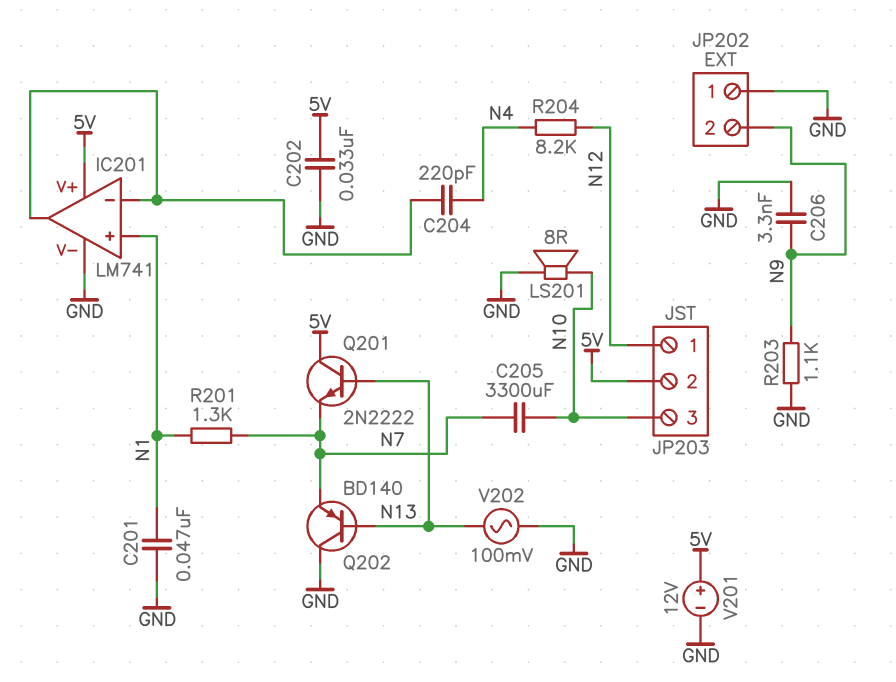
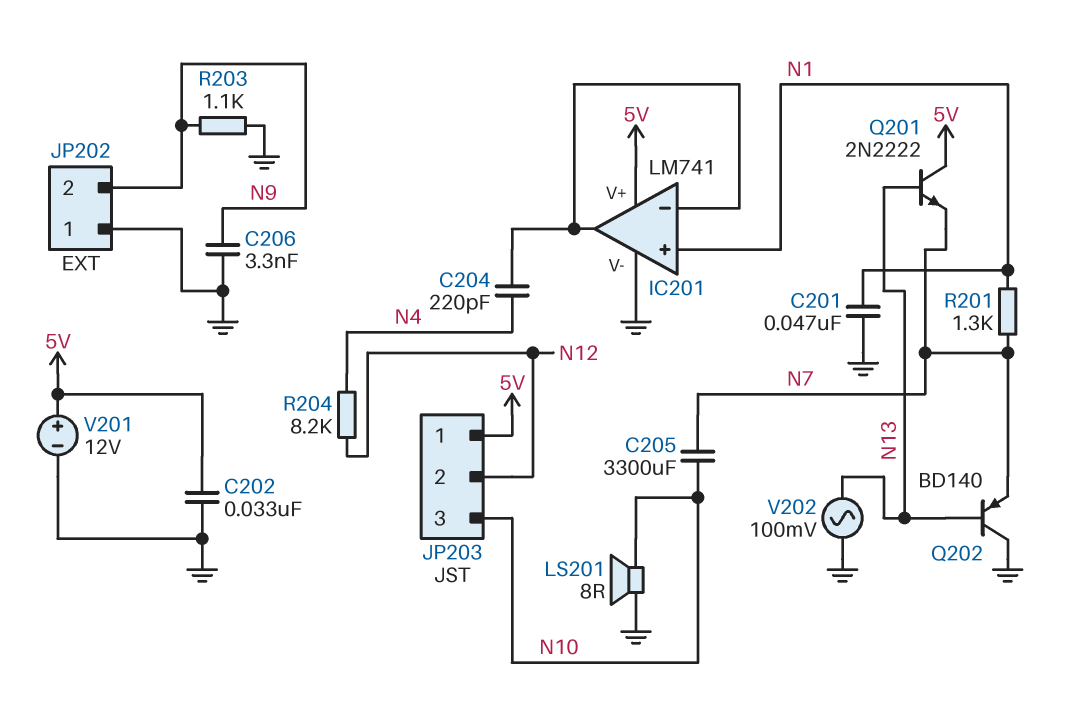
JP203 pin 1: N12 -> 5V
JP203 pin 2: 5V -> N12

